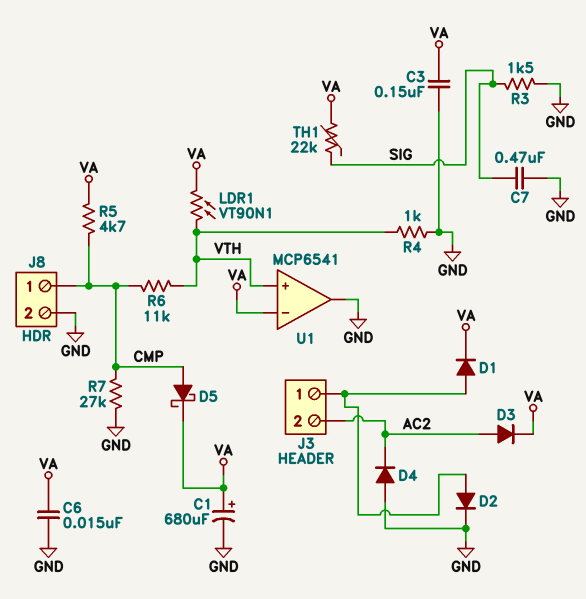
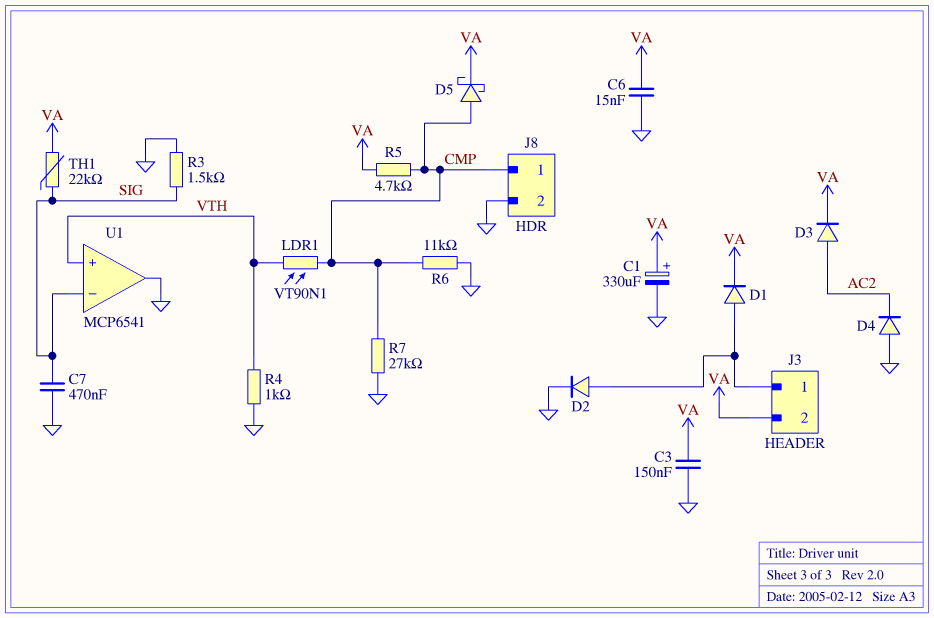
C1: 680uF (plus VA, minus GND) -> 330uF (plus VA, minus GND)
J3 pin 2: AC2 -> VA
LDR1: VT90N1 (VA, VTH) -> VT90N1 (CMP, VTH)
R6: 11k (CMP, VTH) -> 11k (CMP, GND)
U1 pin in-: VA -> SIG

